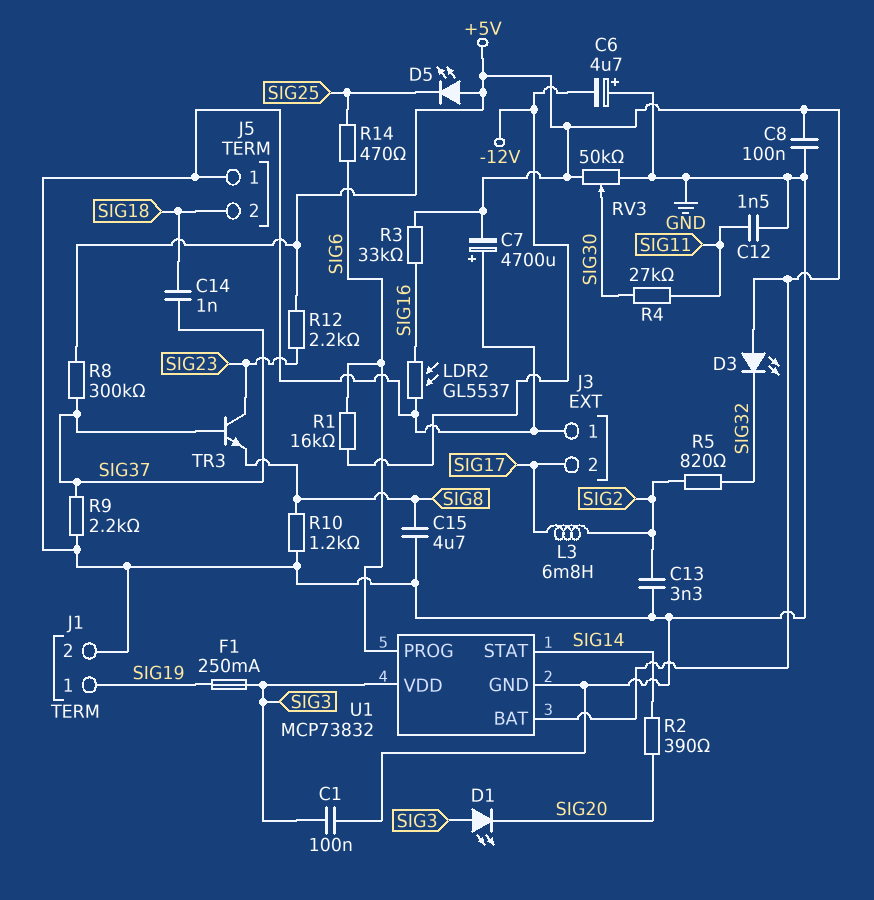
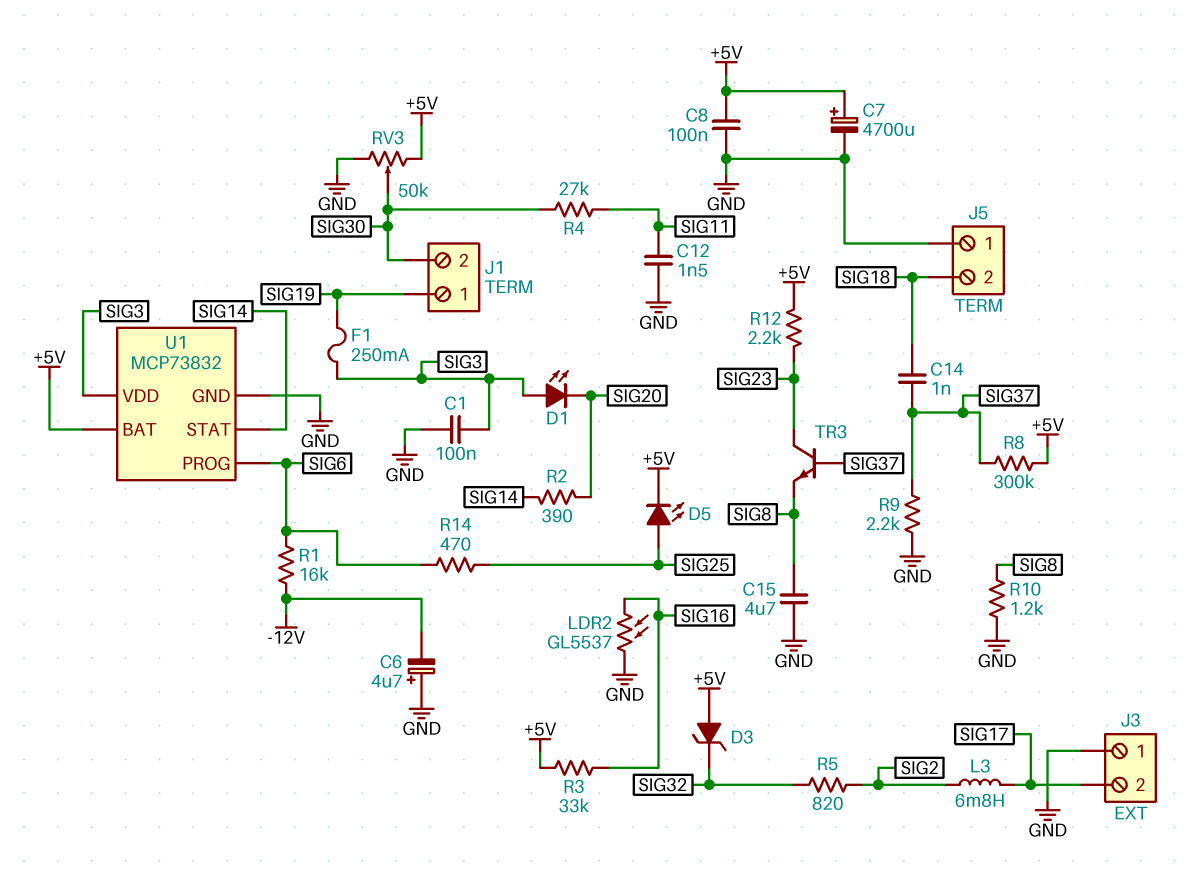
C7: 4700uF (plus GND, minus +5V) -> 4700uF (plus +5V, minus GND)
C13: 3.3nF (GND, SIG2) -> none
D3: LED (A +5V, K SIG32) -> zener (A +5V, K SIG32)
D5: LED (A +5V, K SIG25) -> LED (A SIG25, K +5V)
J1 pin 2: GND -> SIG30

